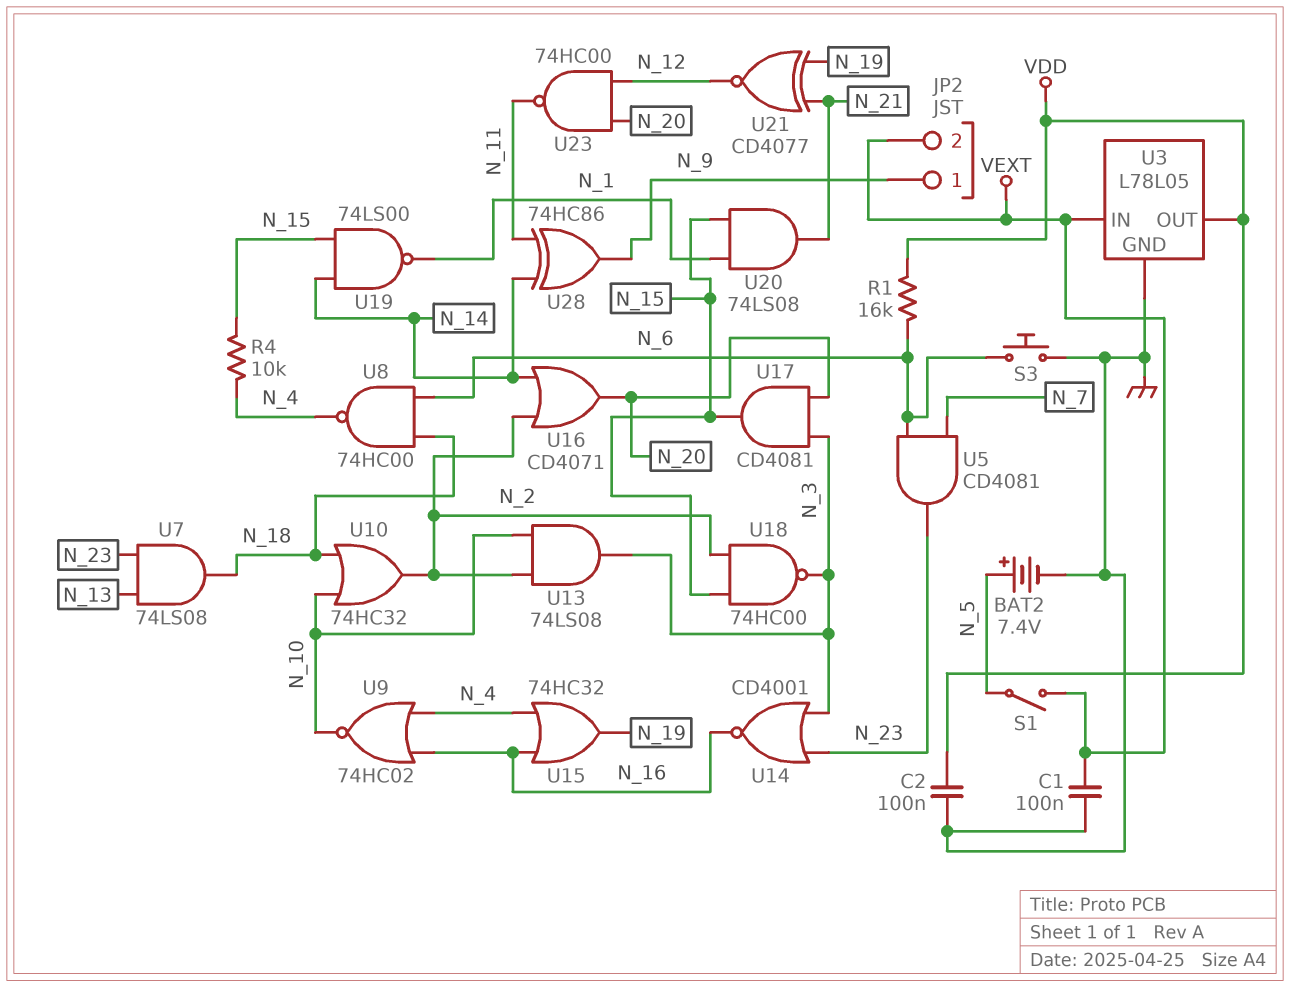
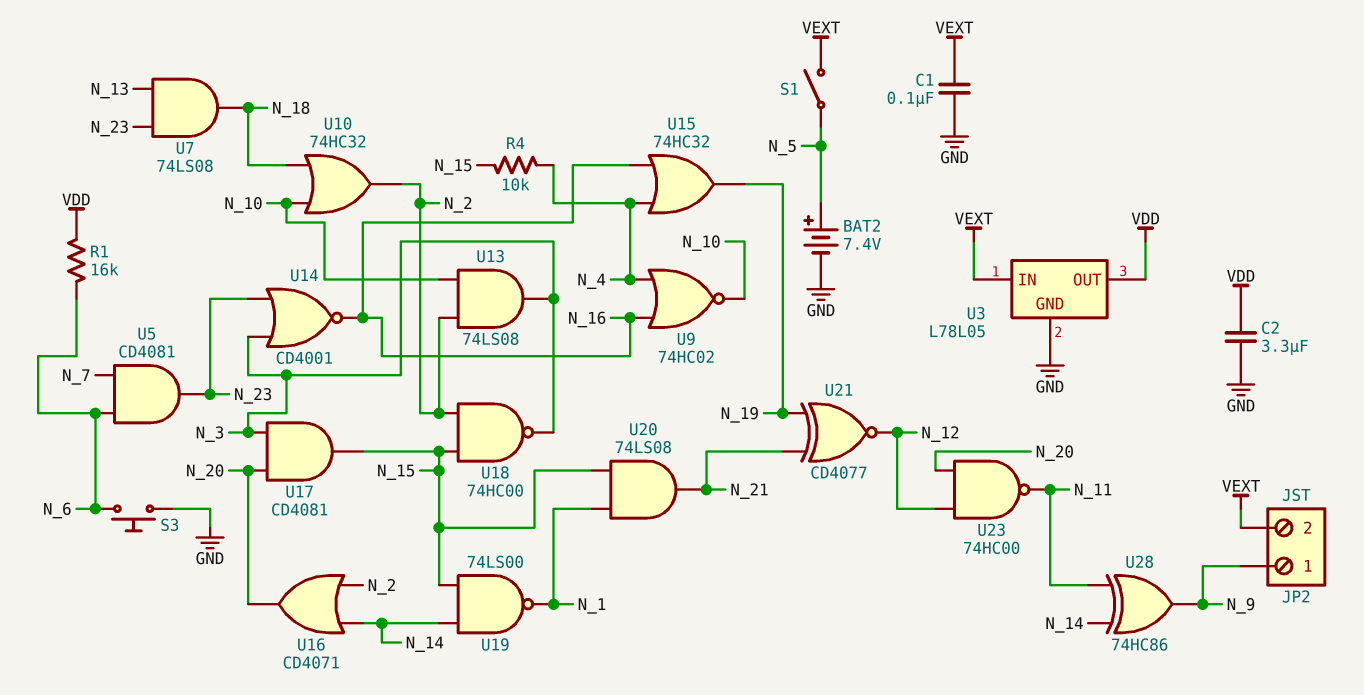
C2: 100nF (GND, VDD) -> 3.3uF (GND, VDD)
U8: NAND 74HC00 (in N_6, in N_18, out N_4) -> none

